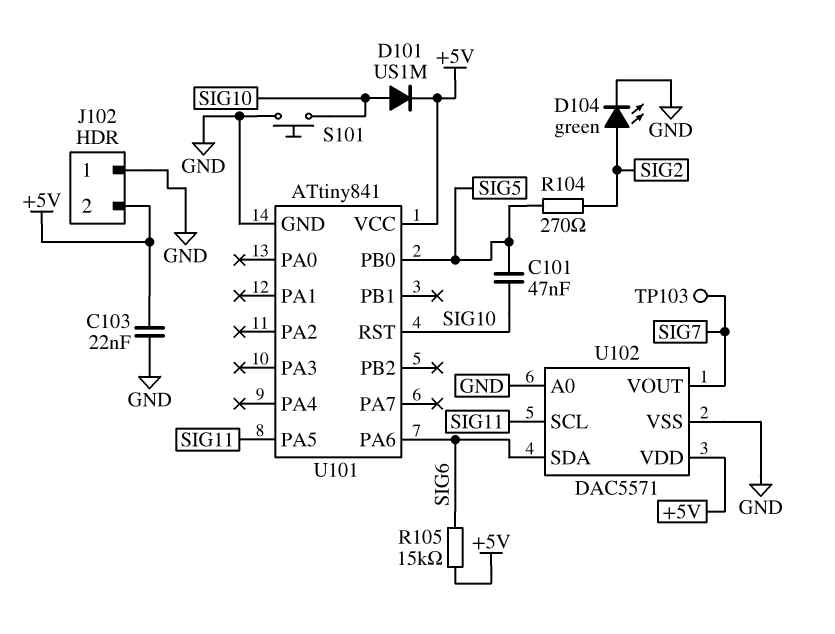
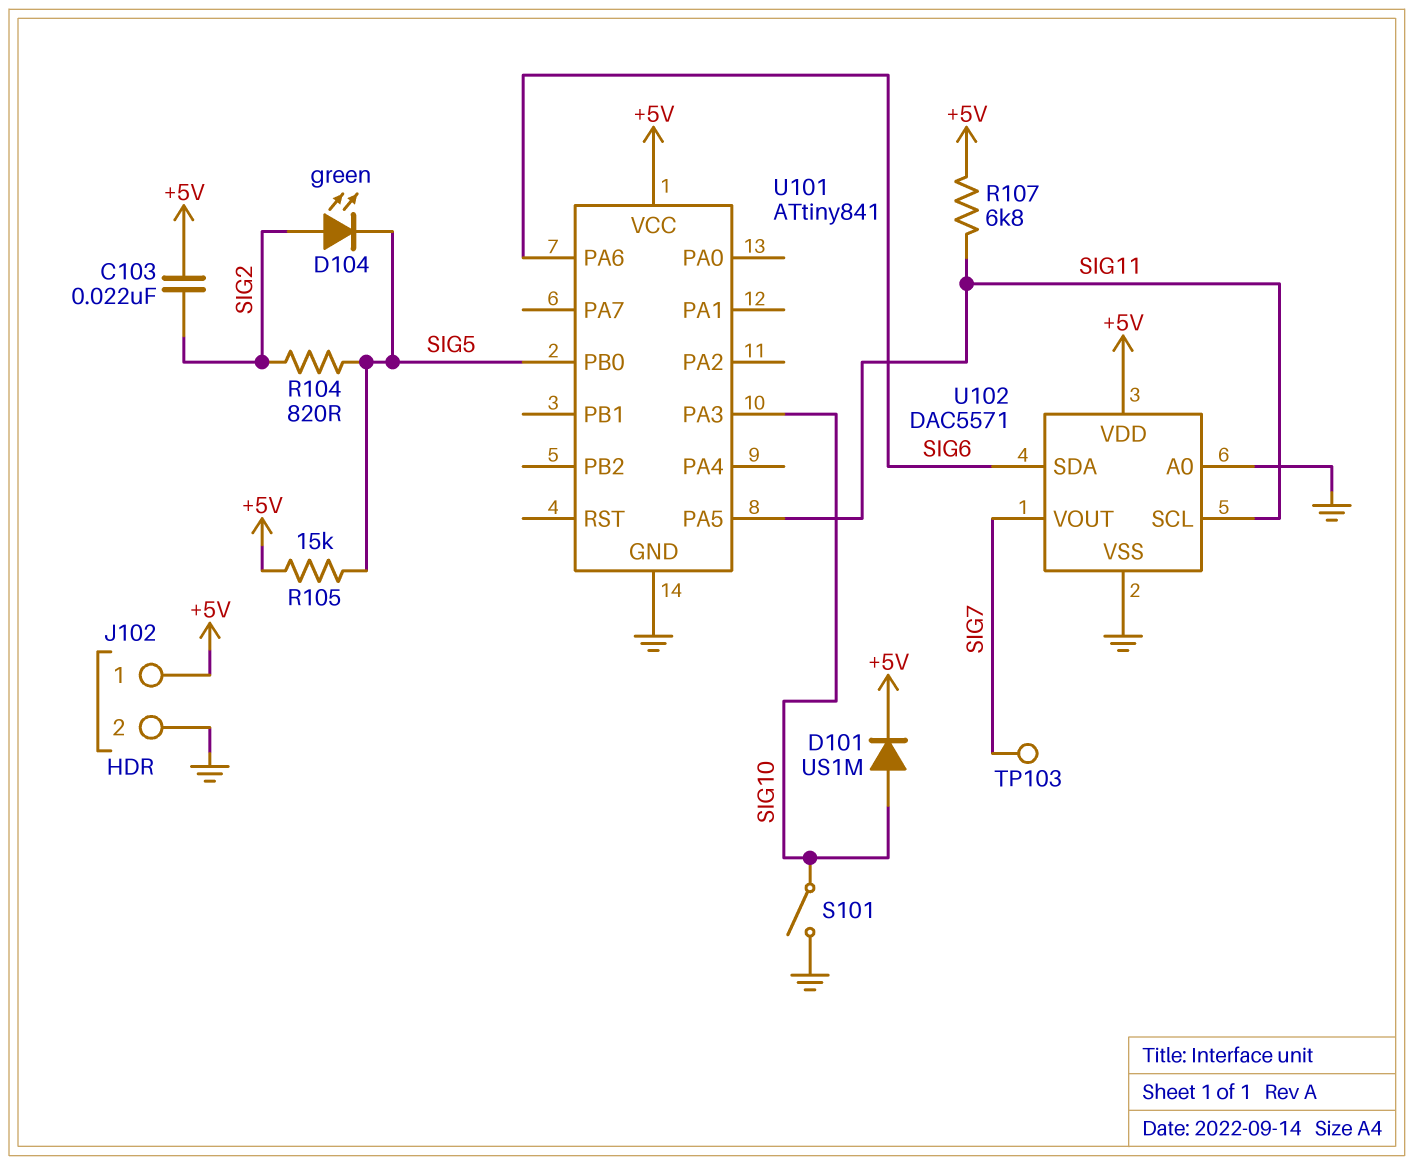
C101: 47nF (SIG5, SIG10) -> none
C103: 22nF (+5V, GND) -> 22nF (+5V, SIG2)
D104: LED green (A SIG2, K GND) -> LED green (A SIG2, K SIG5)
J102 pin 1: GND -> +5V
J102 pin 2: +5V -> GND
R104: 270 (SIG2, SIG5) -> 820 (SIG2, SIG5)
R105: 15k (+5V, SIG6) -> 15k (+5V, SIG5)
R107: none -> 6.8k (+5V, SIG11)
S101: button (GND, SIG10) -> switch (GND, SIG10)
U101 pin PA3: none -> SIG10
U101 pin RST: SIG10 -> none

